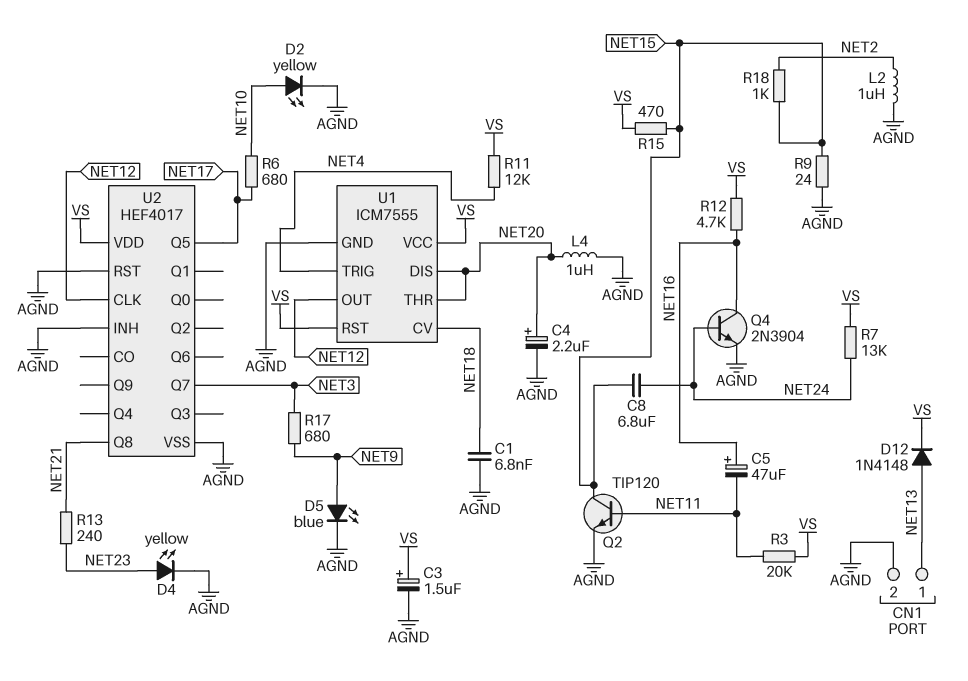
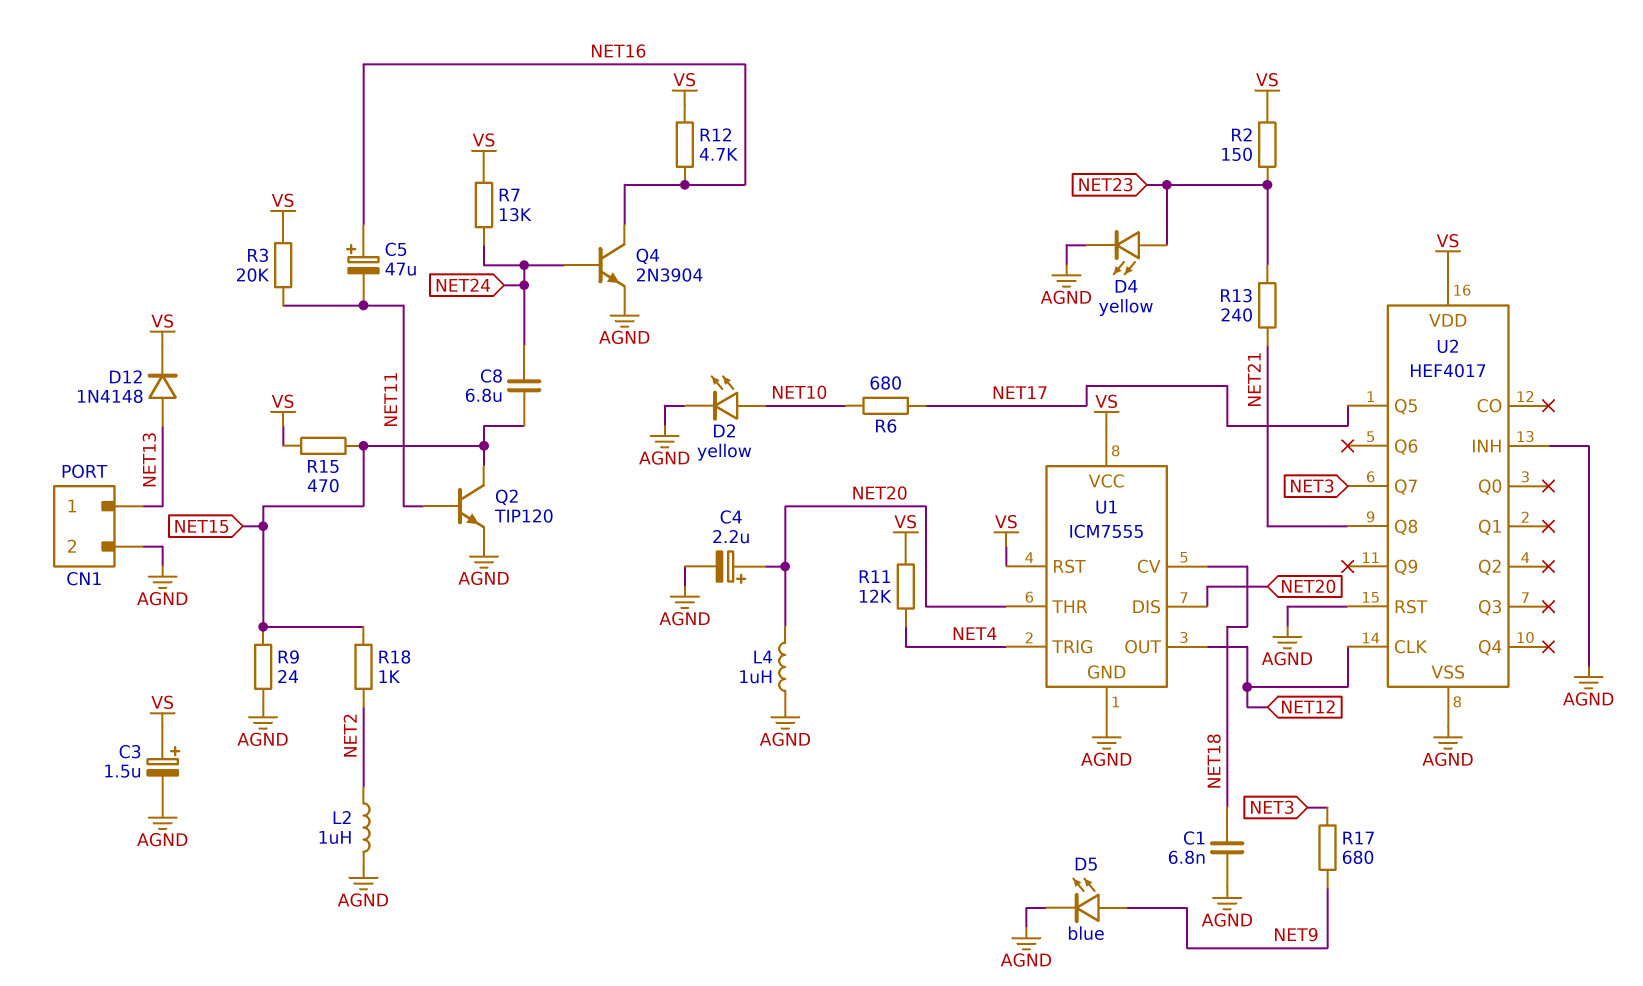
R2: none -> 150 (NET23, VS)

